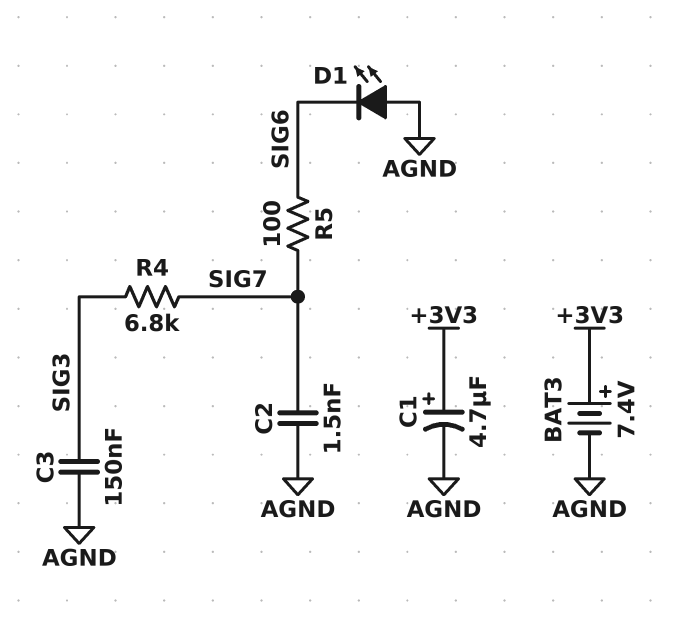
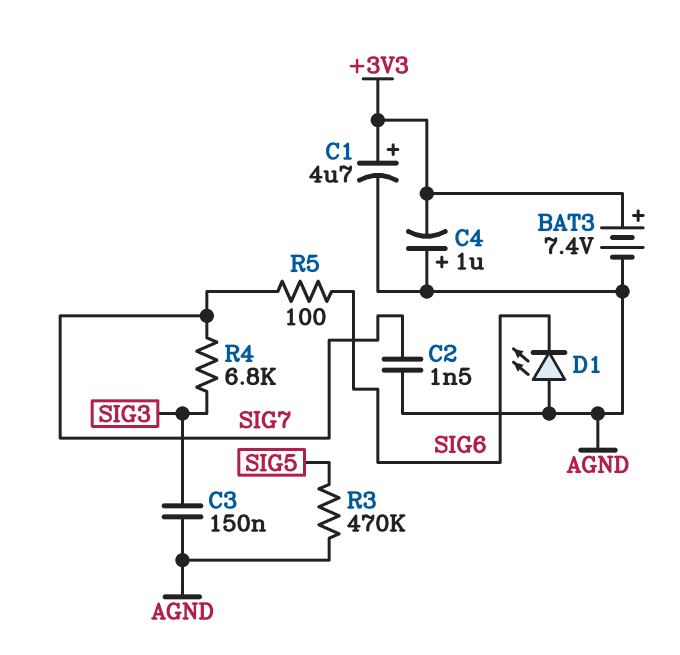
C4: none -> 1uF (plus AGND, minus +3V3)
R3: none -> 470k (AGND, SIG5)

